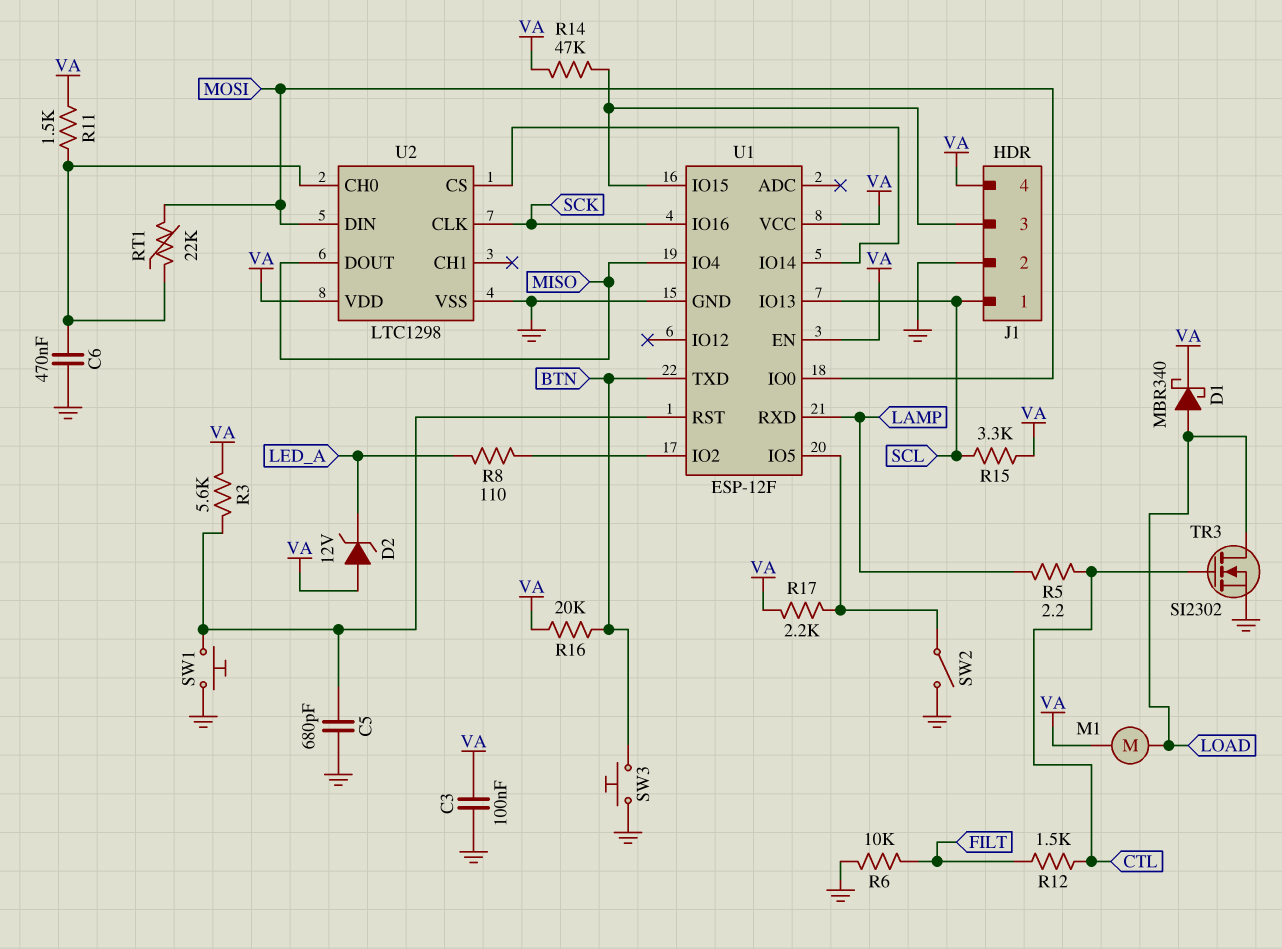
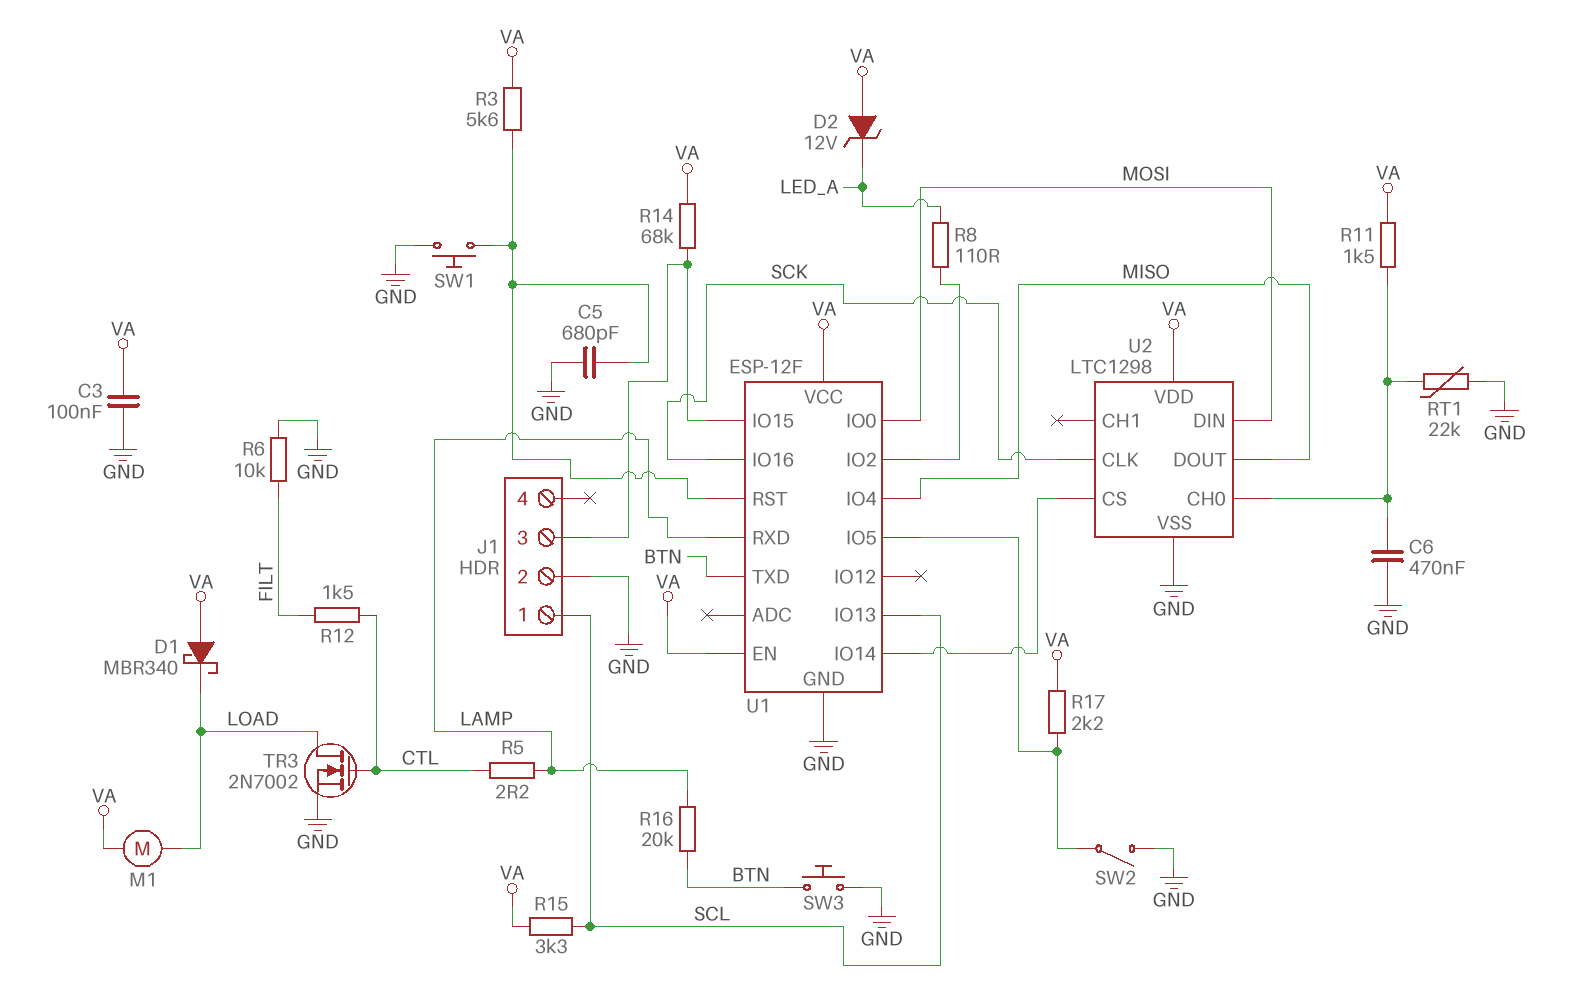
D1: schottky MBR340 (A LOAD, K VA) -> schottky MBR340 (A VA, K LOAD)
J1 pin 4: VA -> none
R14: 47k (J1/3, VA) -> 68k (J1/3, VA)
R16: 20k (BTN, VA) -> 20k (BTN, LAMP)
RT1: 22k (MOSI, U2/CH0) -> 22k (GND, U2/CH0)
TR3: NMOS SI2302 (G CTL, D LOAD, S GND) -> NMOS 2N7002 (G CTL, D LOAD, S GND)

